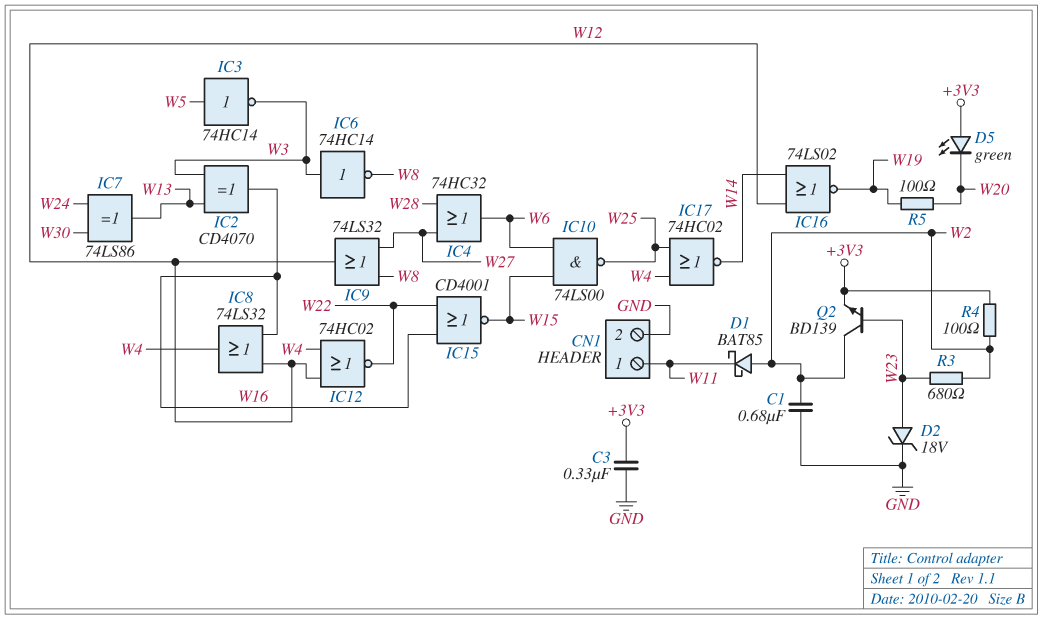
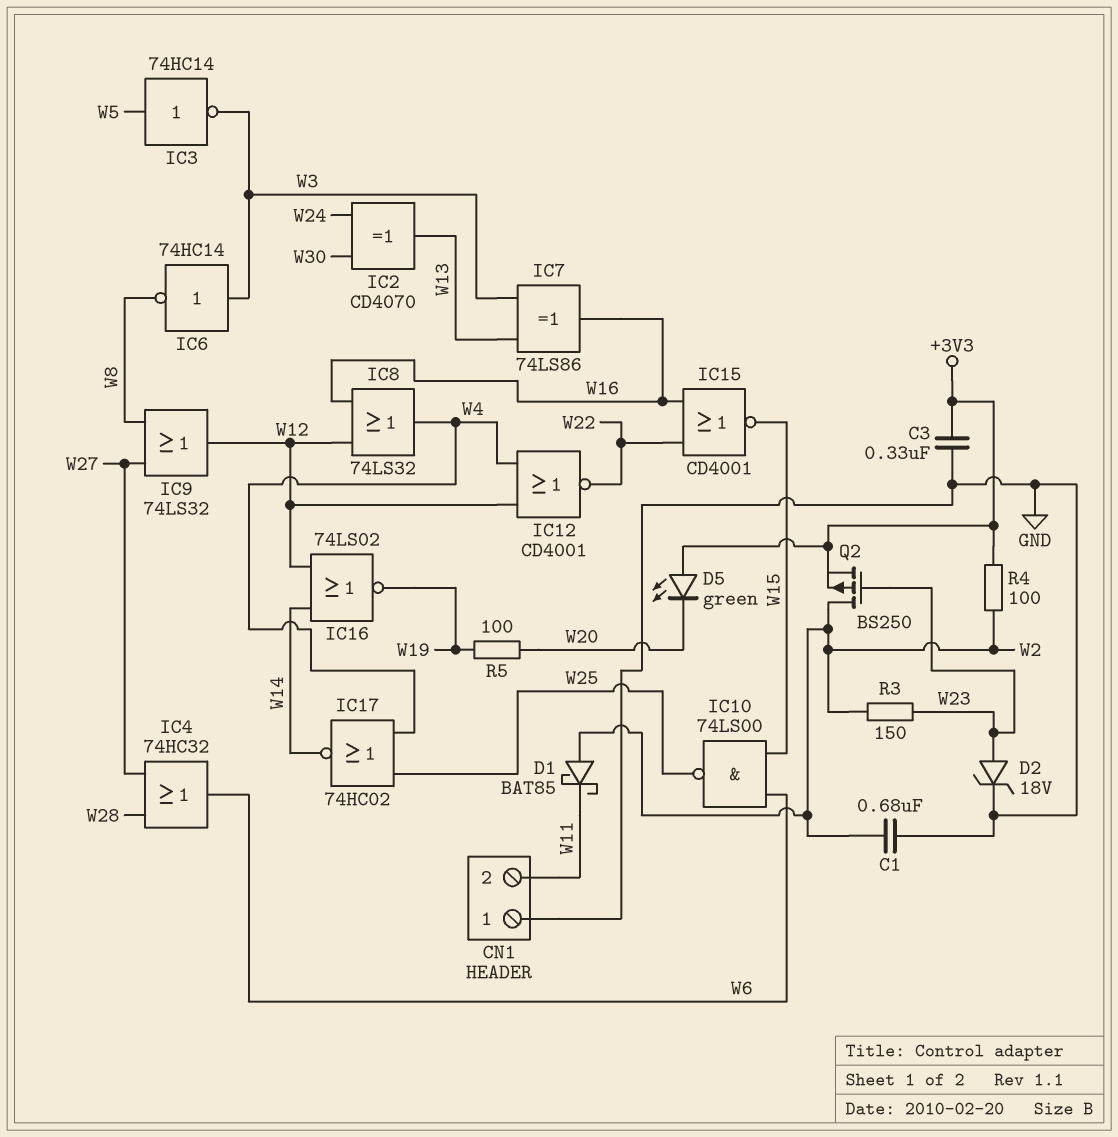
CN1 pin 1: W11 -> GND
CN1 pin 2: GND -> W11
IC2: XOR CD4070 (in W3, in W13, out W16) -> XOR CD4070 (in W24, in W30, out W13)
IC7: XOR 74LS86 (in W24, in W30, out W13) -> XOR 74LS86 (in W3, in W13, out W16)
IC12: NOR 74HC02 (in W4, in W12, out W22) -> NOR CD4001 (in W4, in W12, out W22)
Q2: NPN BD139 (B W23, C W2, E +3V3) -> PMOS BS250 (G W23, D W2, S +3V3)
R3: 680 (W2, W23) -> 150 (W2, W23)

